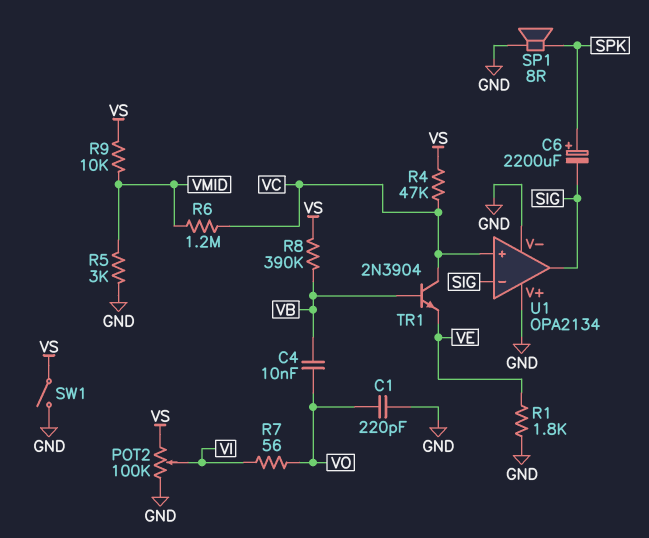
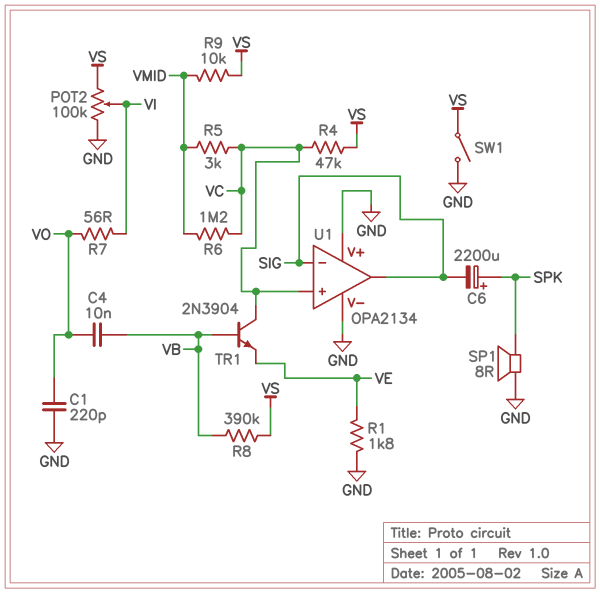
R5: 3k (GND, VMID) -> 3k (VC, VMID)

